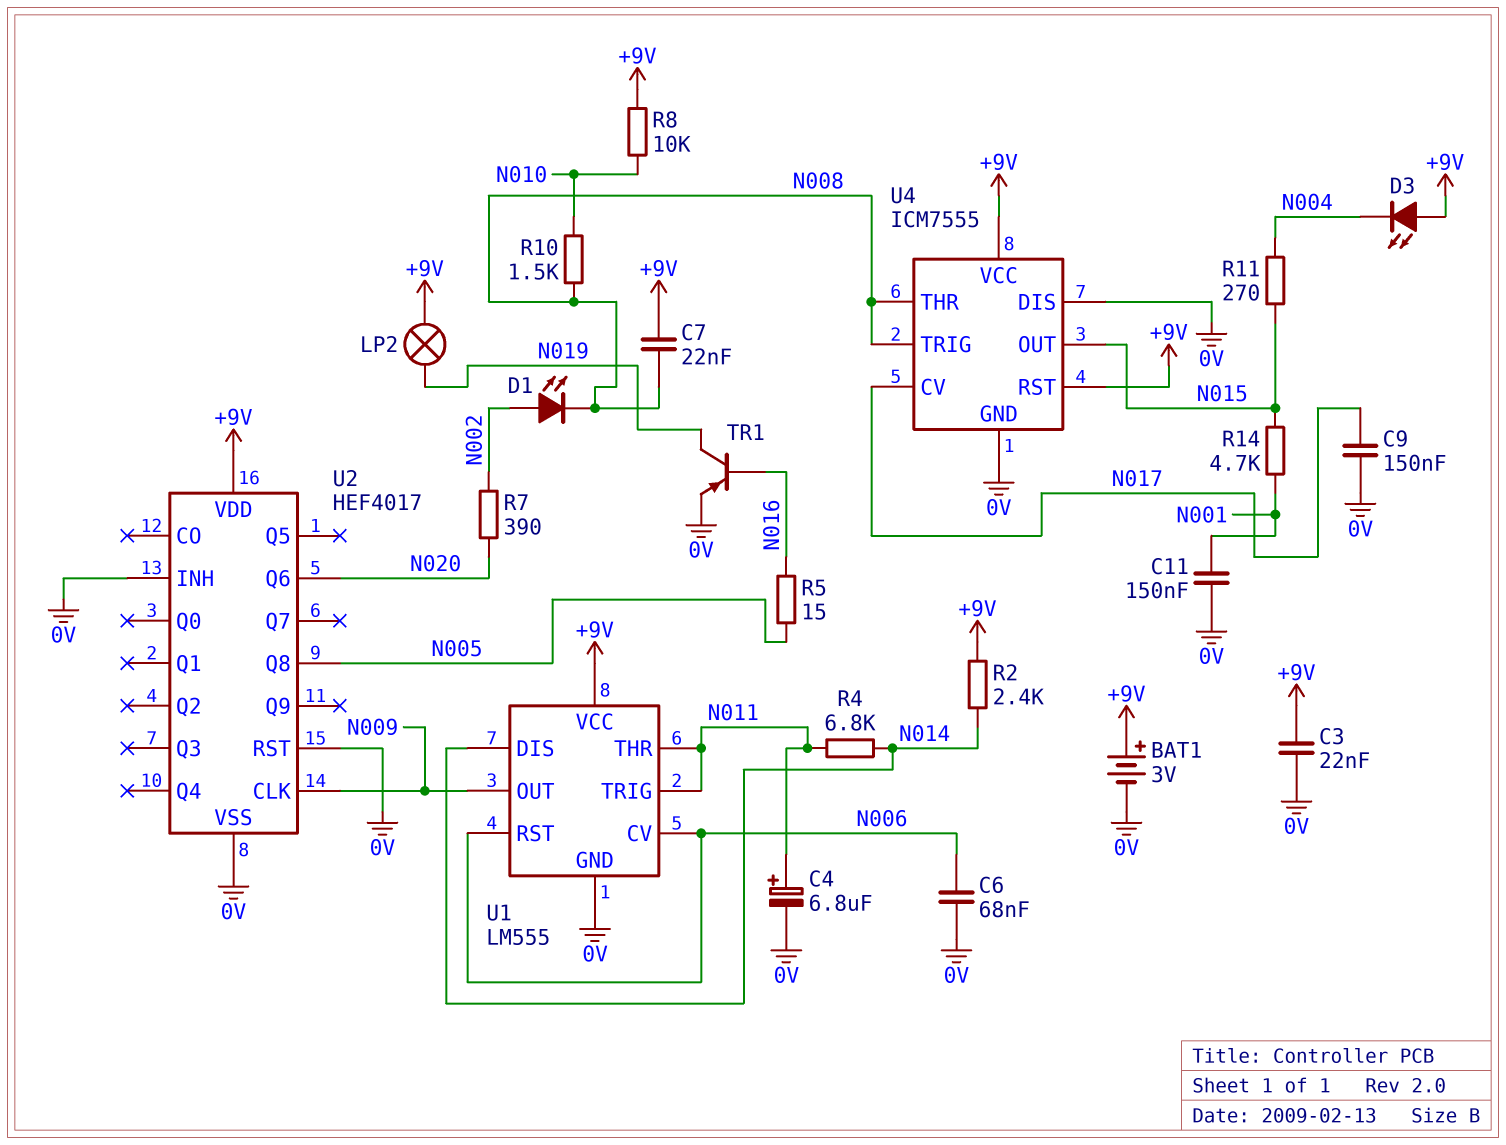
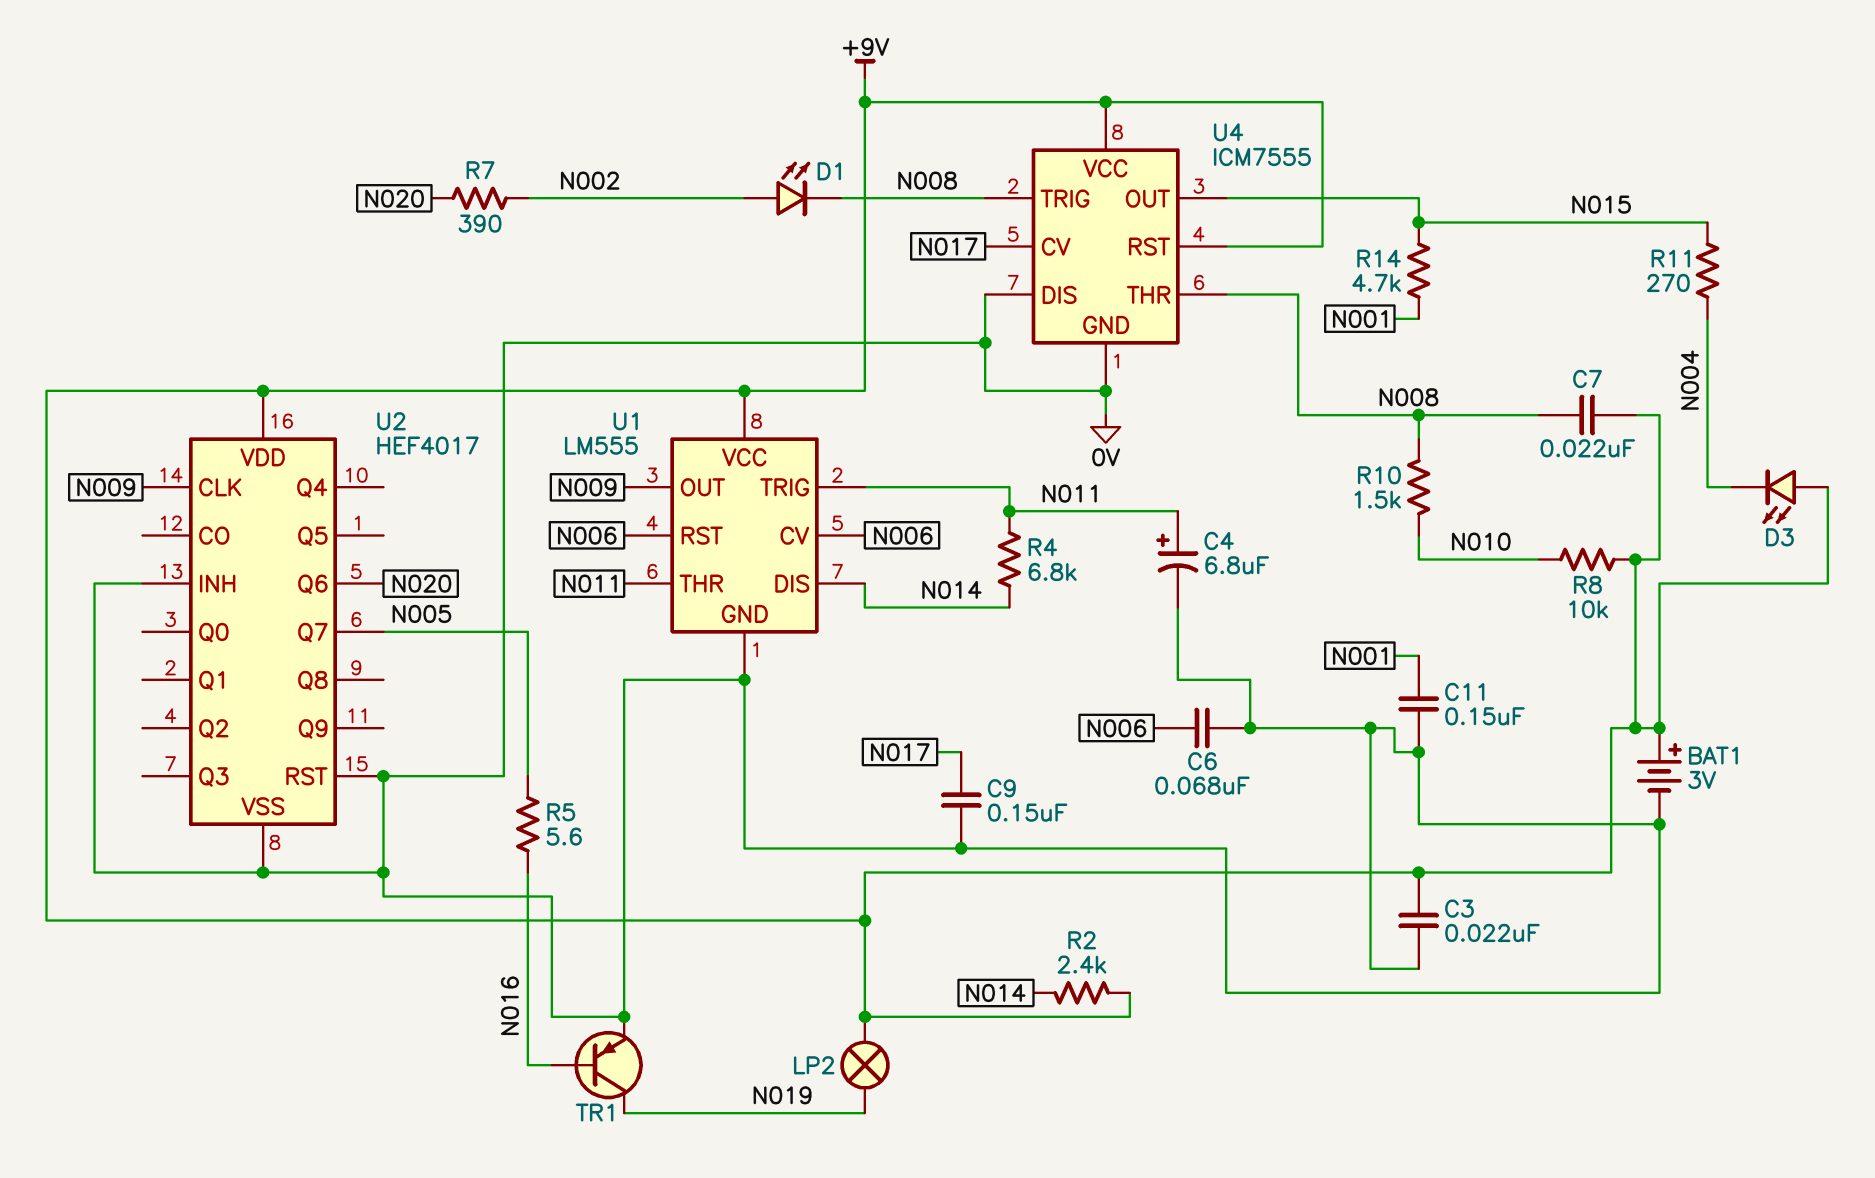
R5: 15 (N005, N016) -> 5.6 (N005, N016)
U2 pin Q7: none -> N005
U2 pin Q8: N005 -> none

